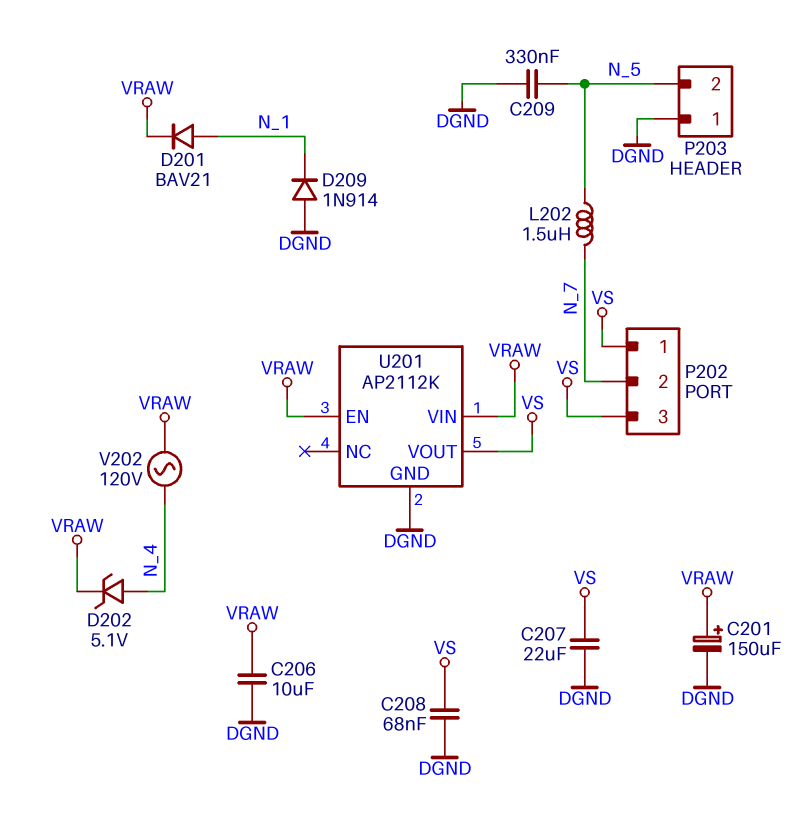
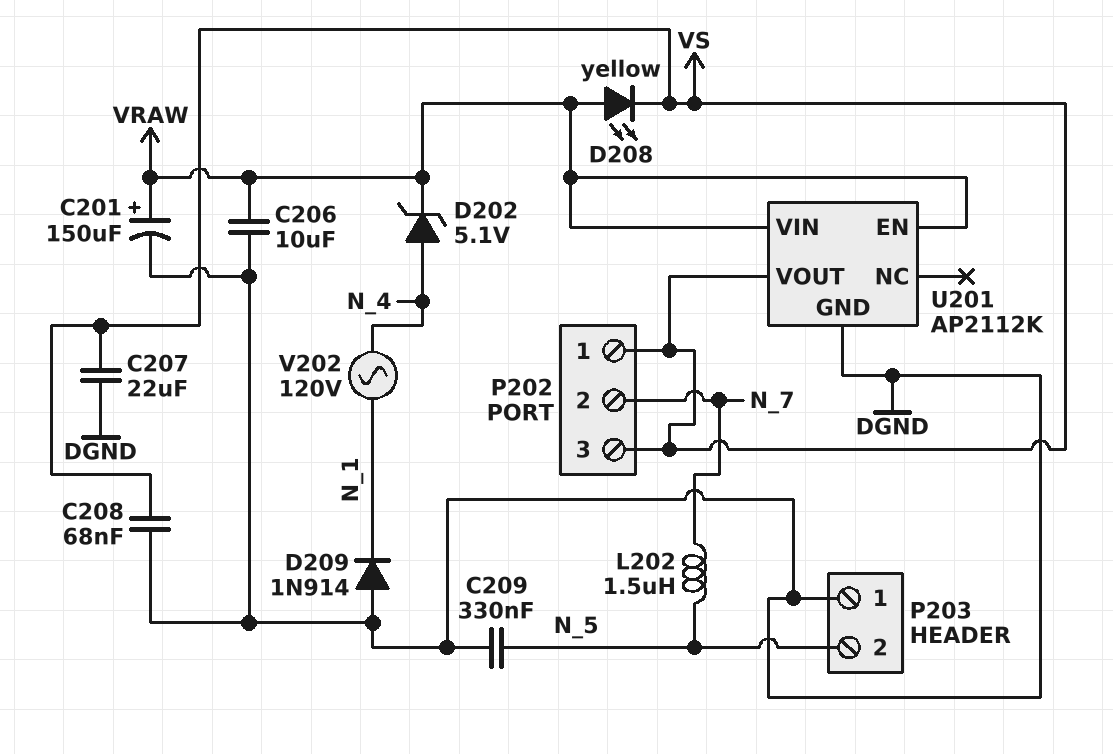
D201: diode BAV21 (A N_1, K VRAW) -> none
D208: none -> LED yellow (A VRAW, K VS)
V202: AC 120V (N_4, VRAW) -> AC 120V (N_1, N_4)

